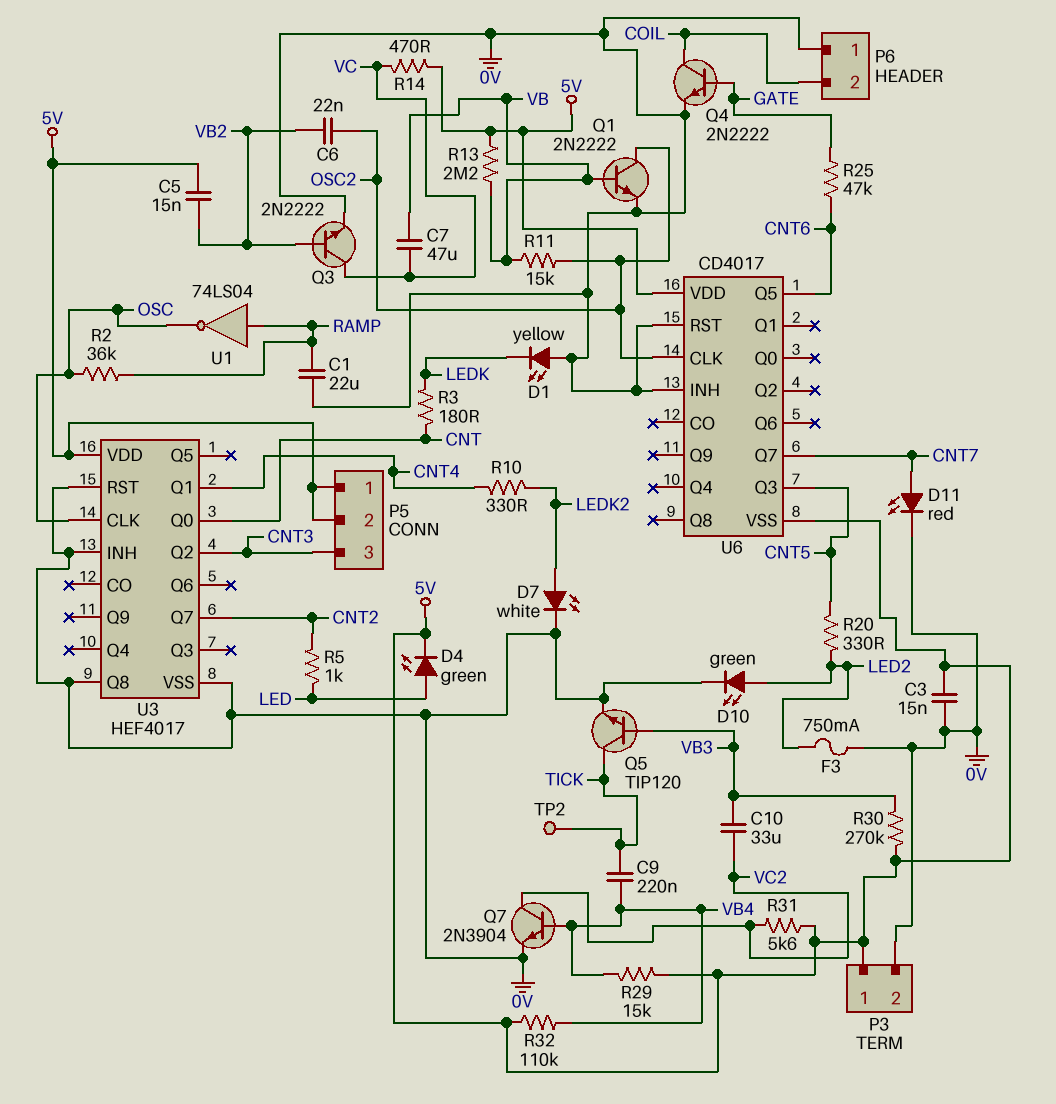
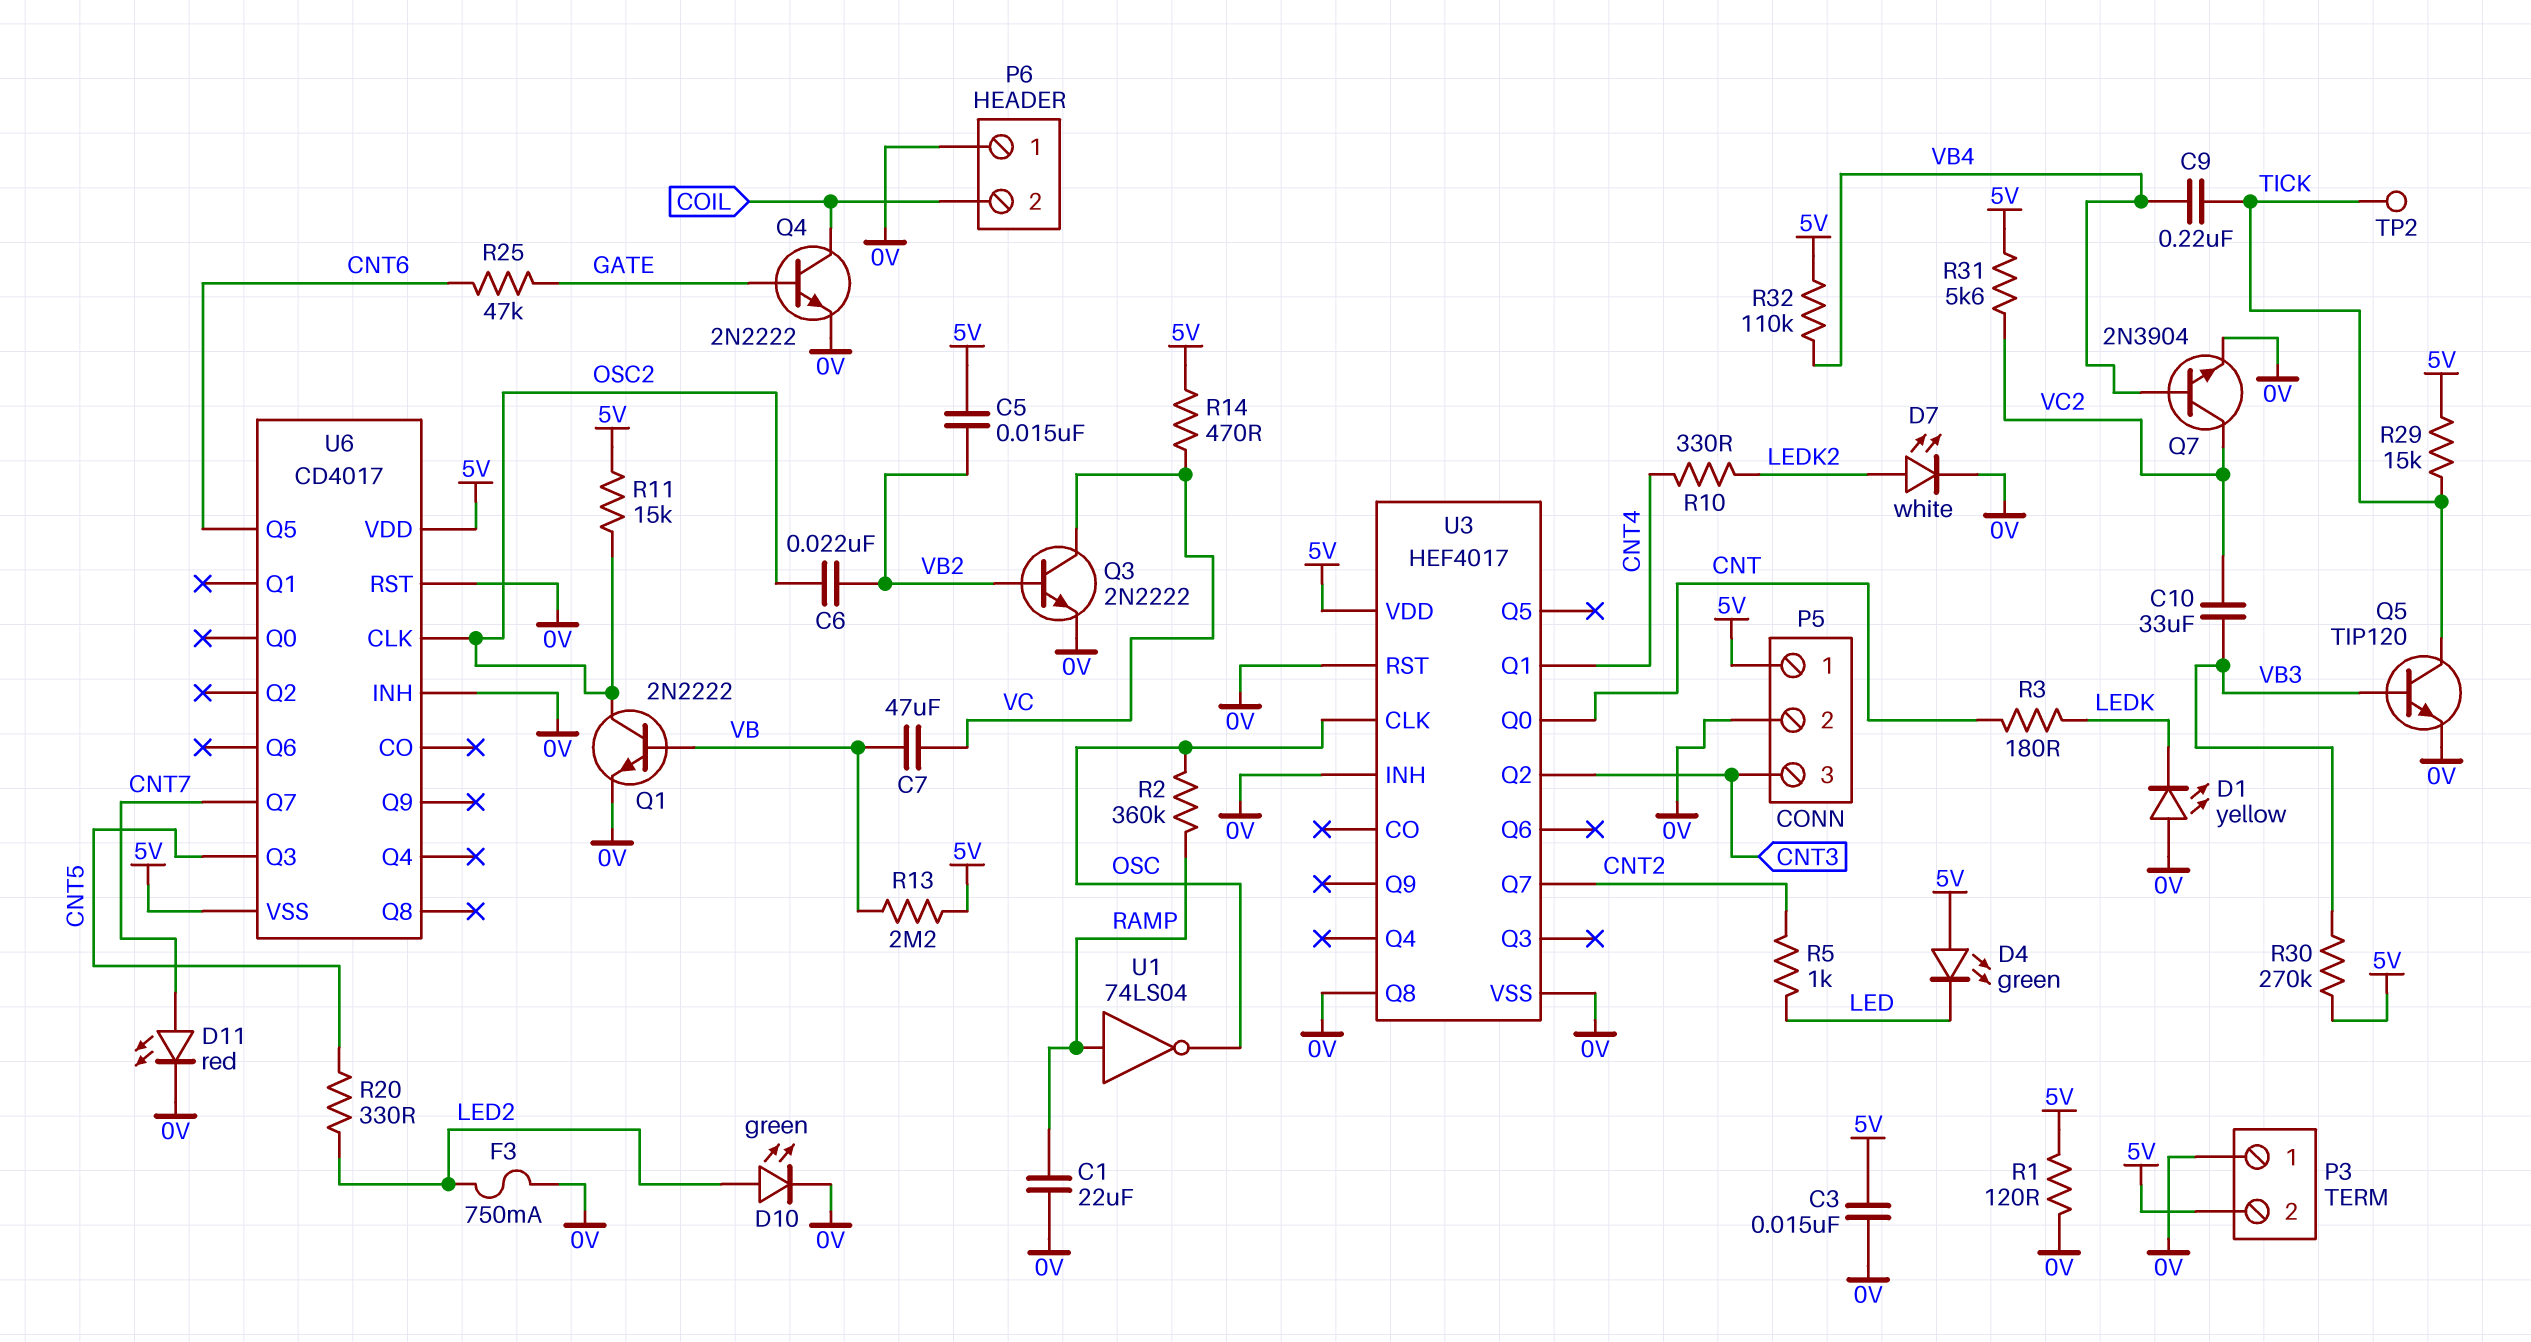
D4: LED green (A LED, K 5V) -> LED green (A 5V, K LED)
P3 pin 1: 5V -> 0V
P3 pin 2: 0V -> 5V
P5 pin 2: 5V -> 0V
R1: none -> 120 (0V, 5V)
R2: 36k (OSC, RAMP) -> 360k (OSC, RAMP)
R11: 15k (OSC2, VB) -> 15k (5V, OSC2)
R29: 15k (5V, VB4) -> 15k (5V, TICK)

